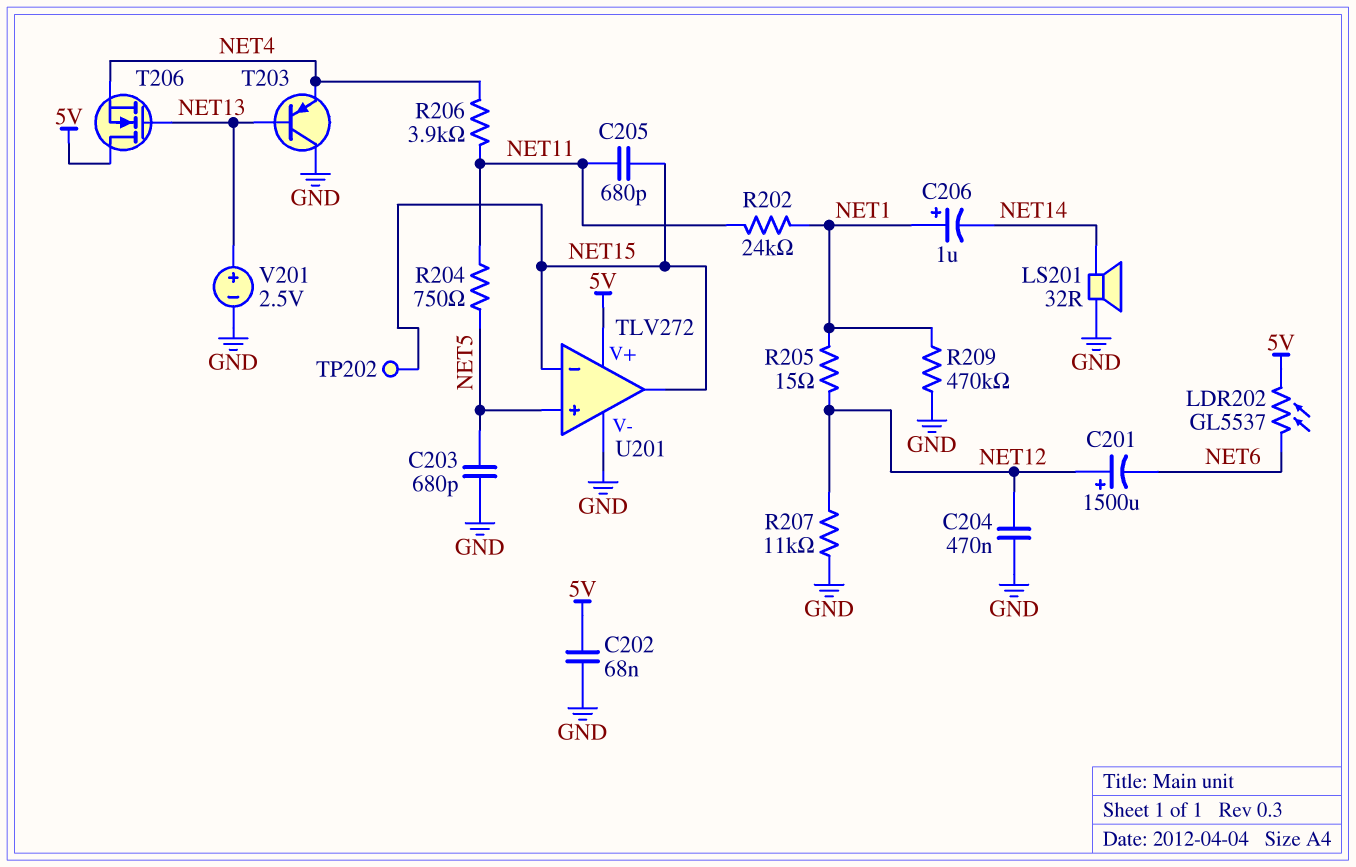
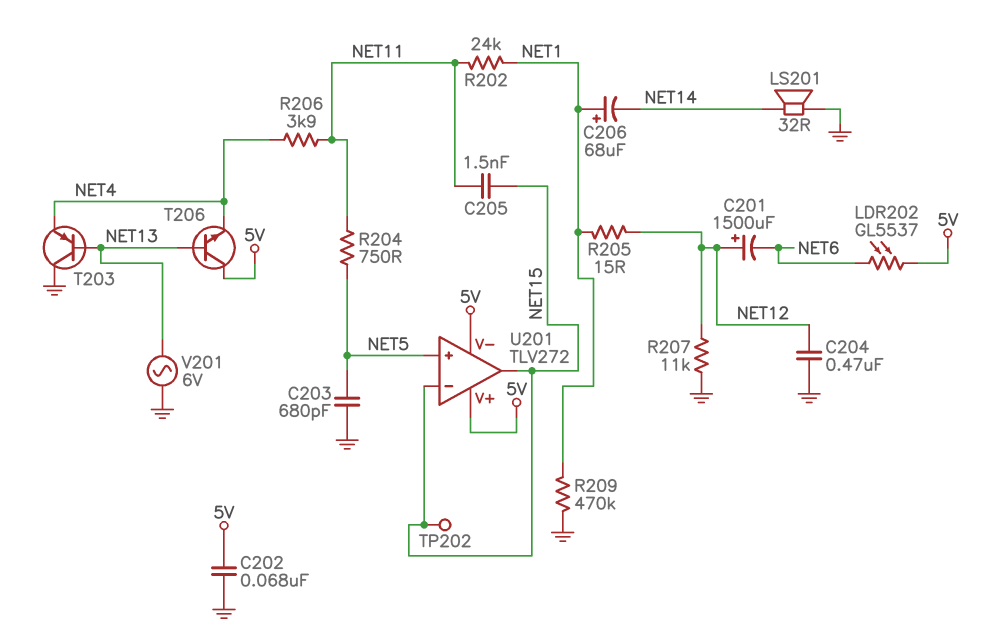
C205: 680pF (NET11, NET15) -> 1.5nF (NET11, NET15)
C206: 1uF (plus NET1, minus NET14) -> 68uF (plus NET1, minus NET14)
T206: NMOS (G NET13, D 5V, S NET4) -> NPN (B NET13, C 5V, E NET4)
U201 pin V-: GND -> 5V
V201: 2.5V (plus NET13, minus GND) -> AC 6V (GND, NET13)

